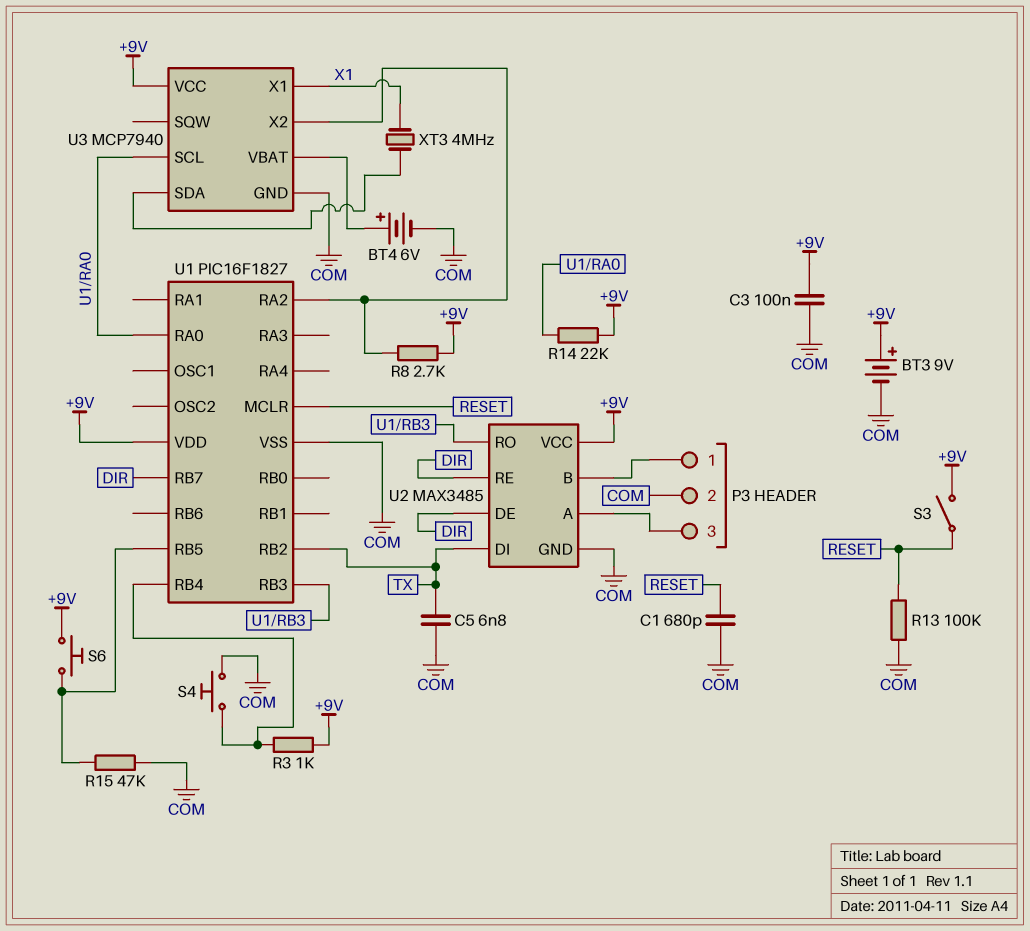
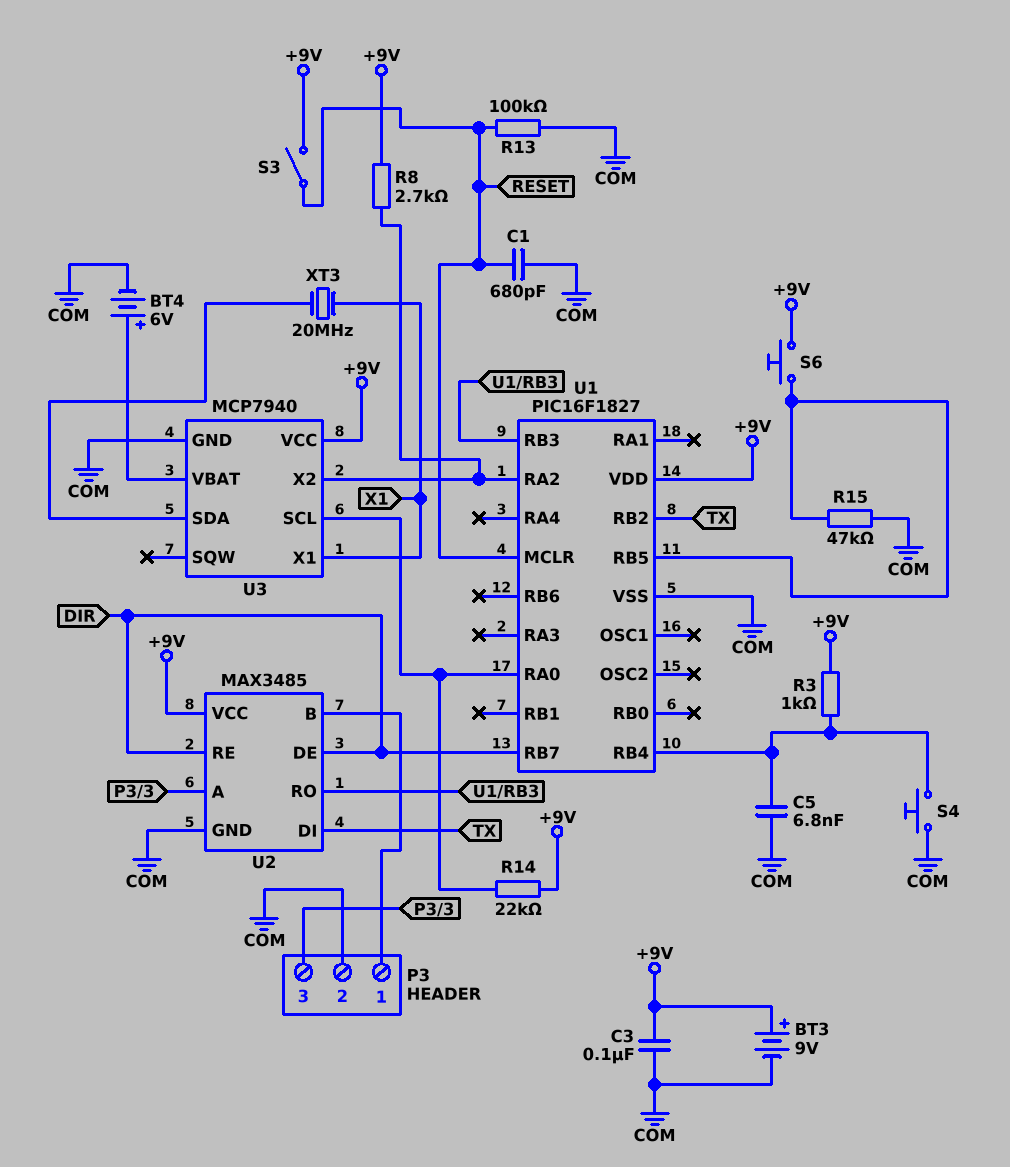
C5: 6.8nF (COM, TX) -> 6.8nF (COM, U1/RB4)
XT3: 4MHz (U3/SDA, X1) -> 20MHz (U3/SDA, X1)

